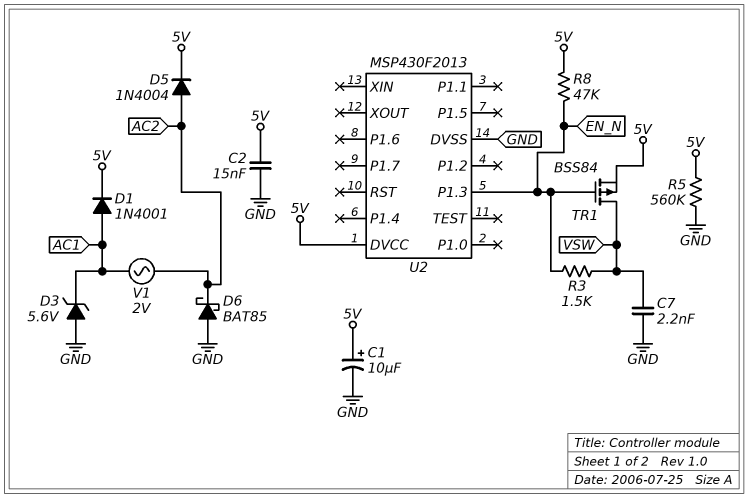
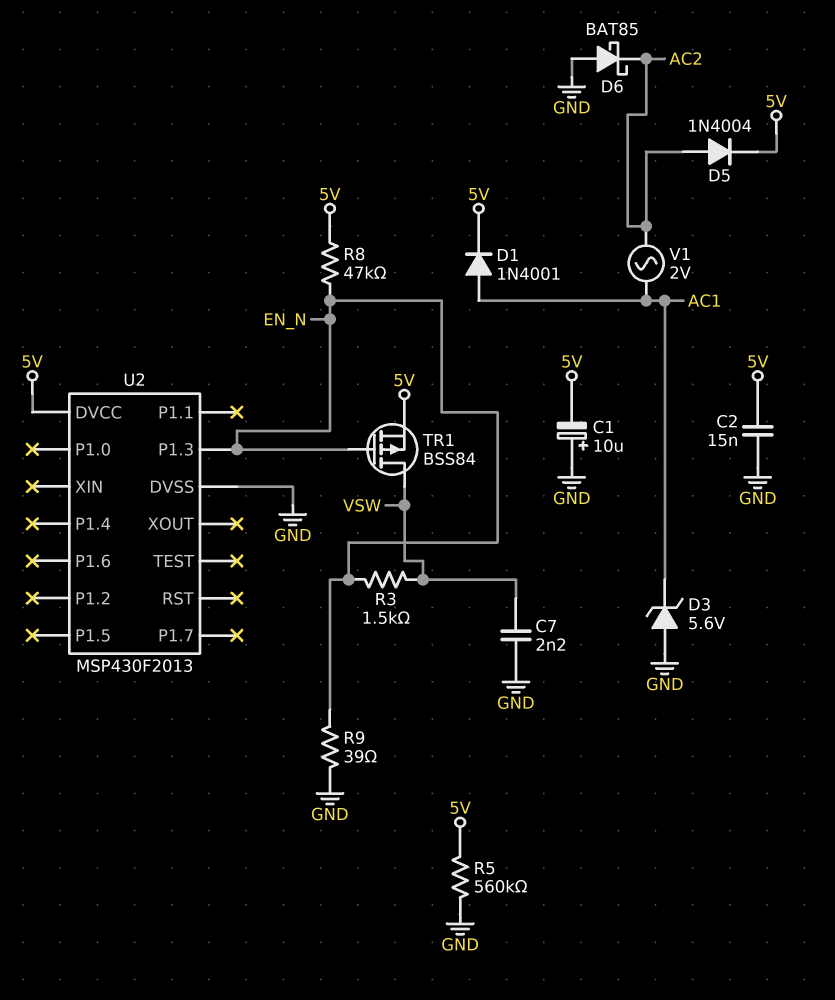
C1: 10uF (plus 5V, minus GND) -> 10uF (plus GND, minus 5V)
R9: none -> 39 (EN_N, GND)

